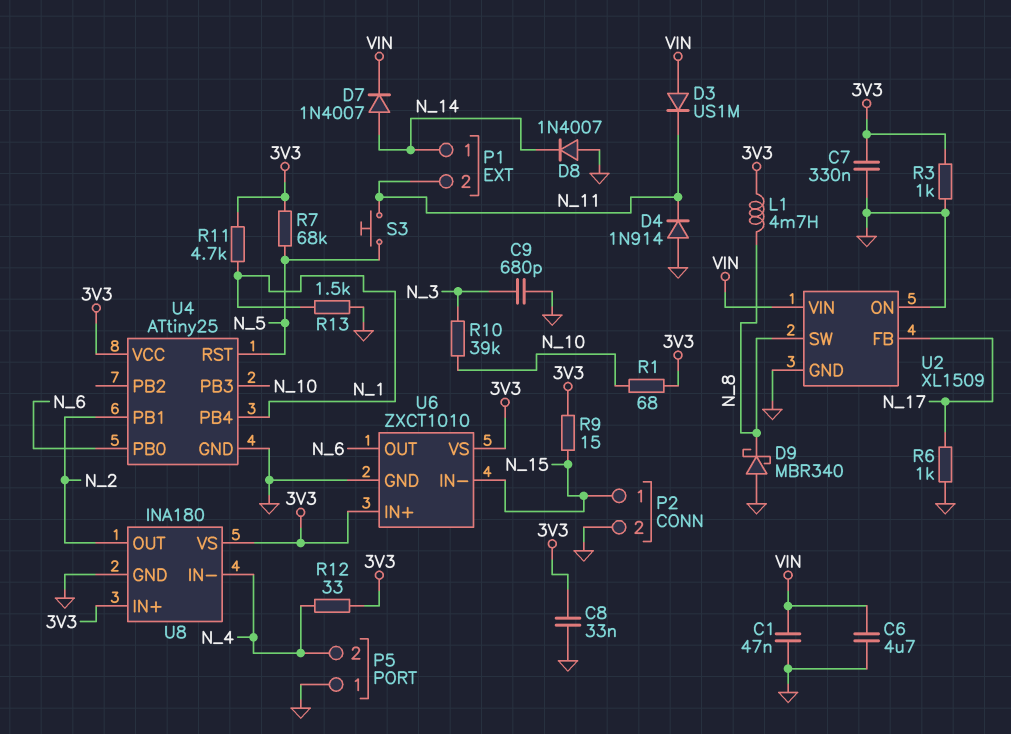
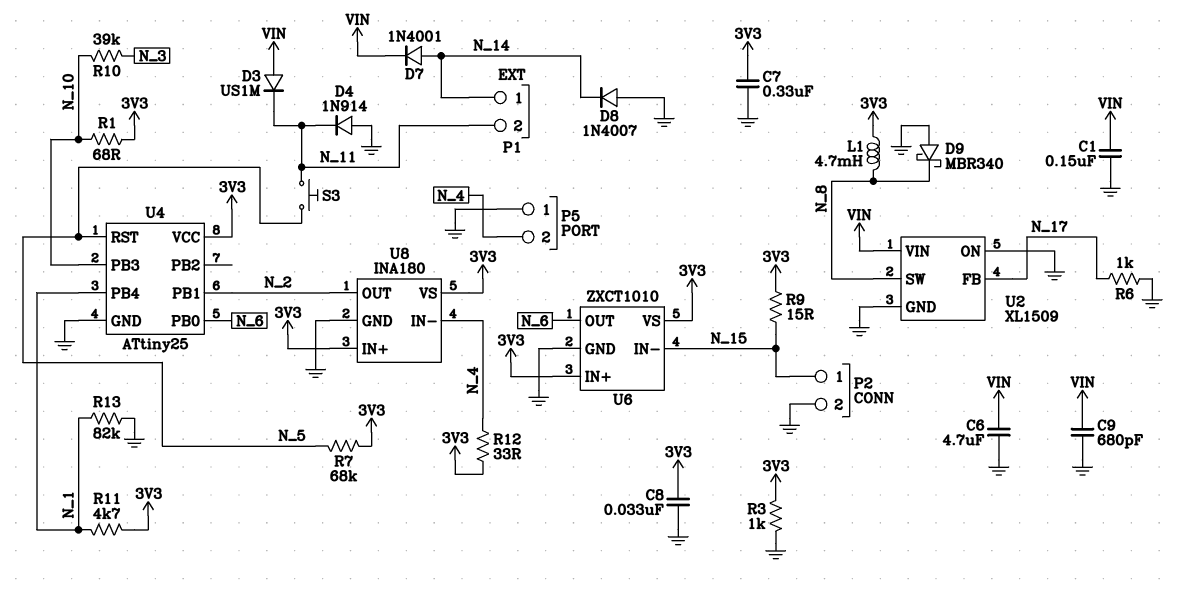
C1: 47nF (GND, VIN) -> 150nF (GND, VIN)
C9: 680pF (GND, N_3) -> 680pF (GND, VIN)
D7: diode 1N4007 (A N_14, K VIN) -> diode 1N4001 (A N_14, K VIN)
R13: 1.5k (GND, N_1) -> 82k (GND, N_1)

